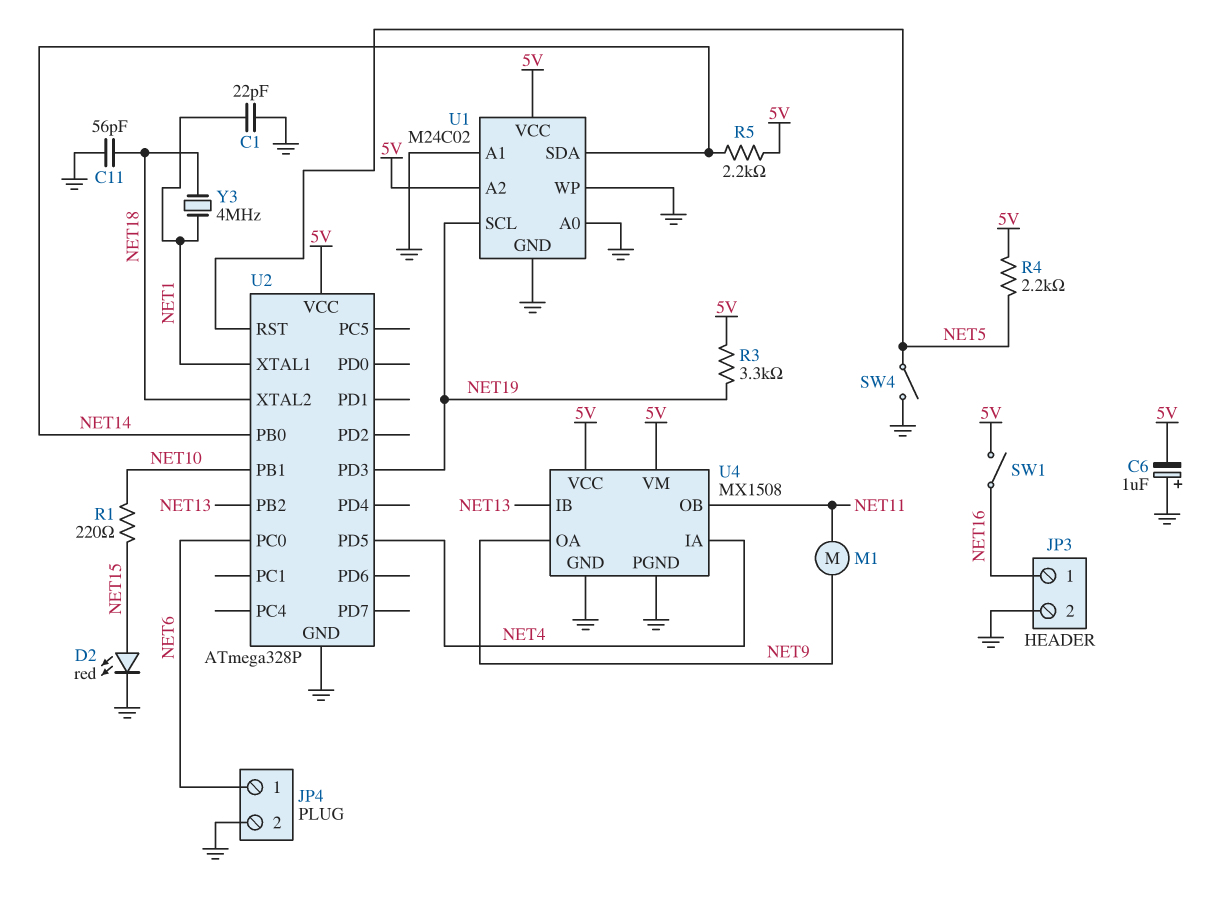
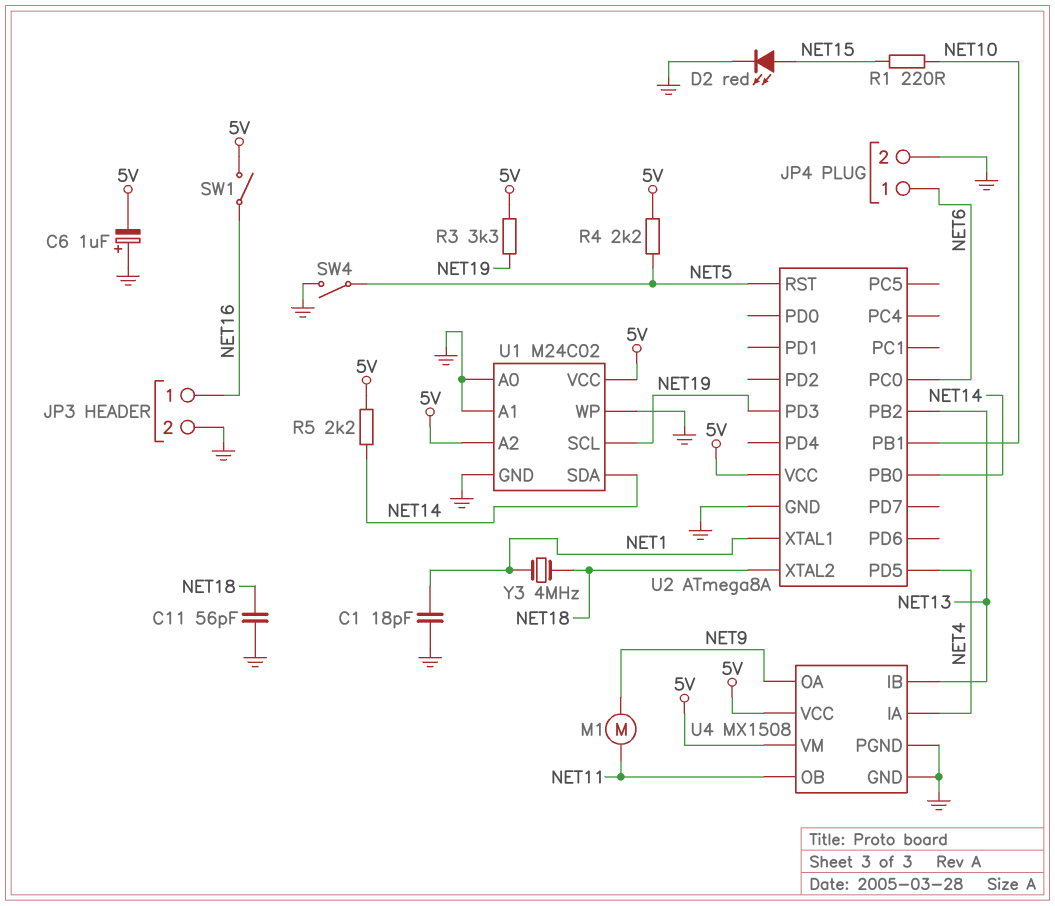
C1: 22pF (GND, NET1) -> 18pF (GND, NET1)
U2: ATmega328P -> ATmega8A

